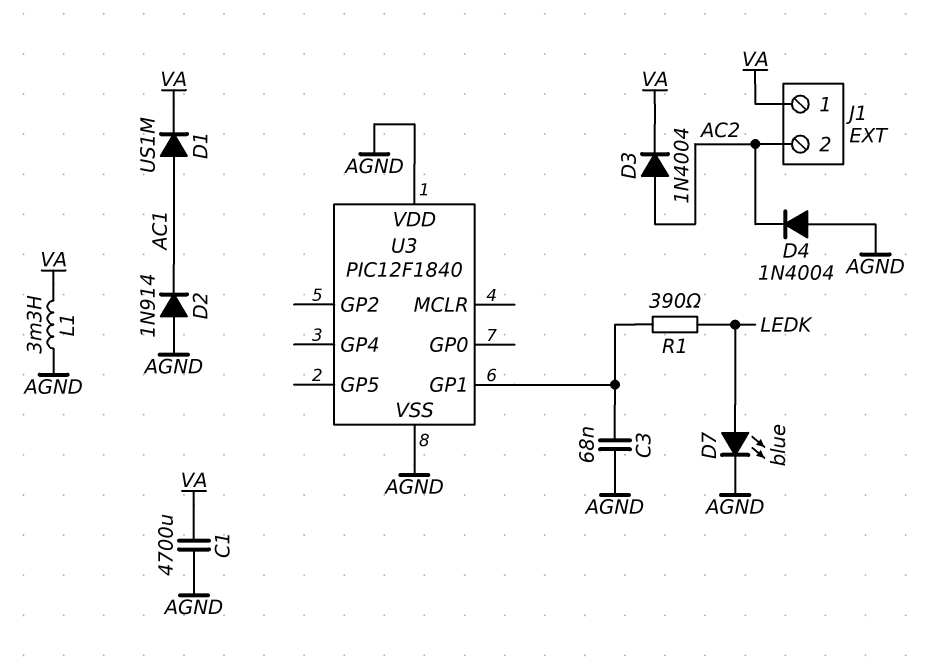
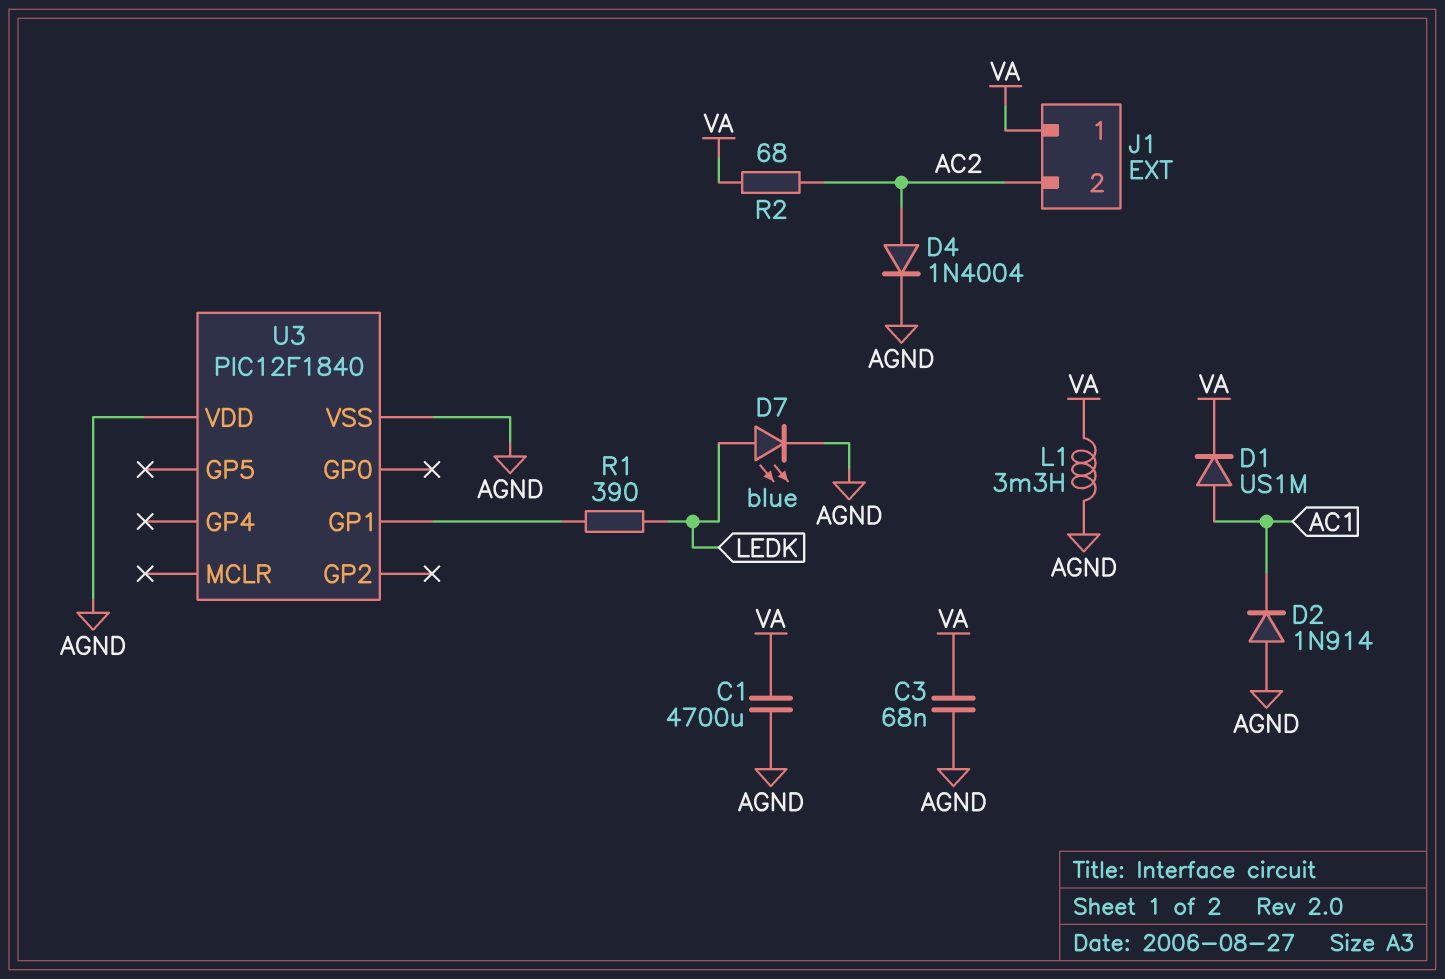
C3: 68nF (AGND, U3/GP1) -> 68nF (AGND, VA)
D3: diode 1N4004 (A AC2, K VA) -> none
D4: diode 1N4004 (A AGND, K AC2) -> diode 1N4004 (A AC2, K AGND)
R2: none -> 68 (AC2, VA)

